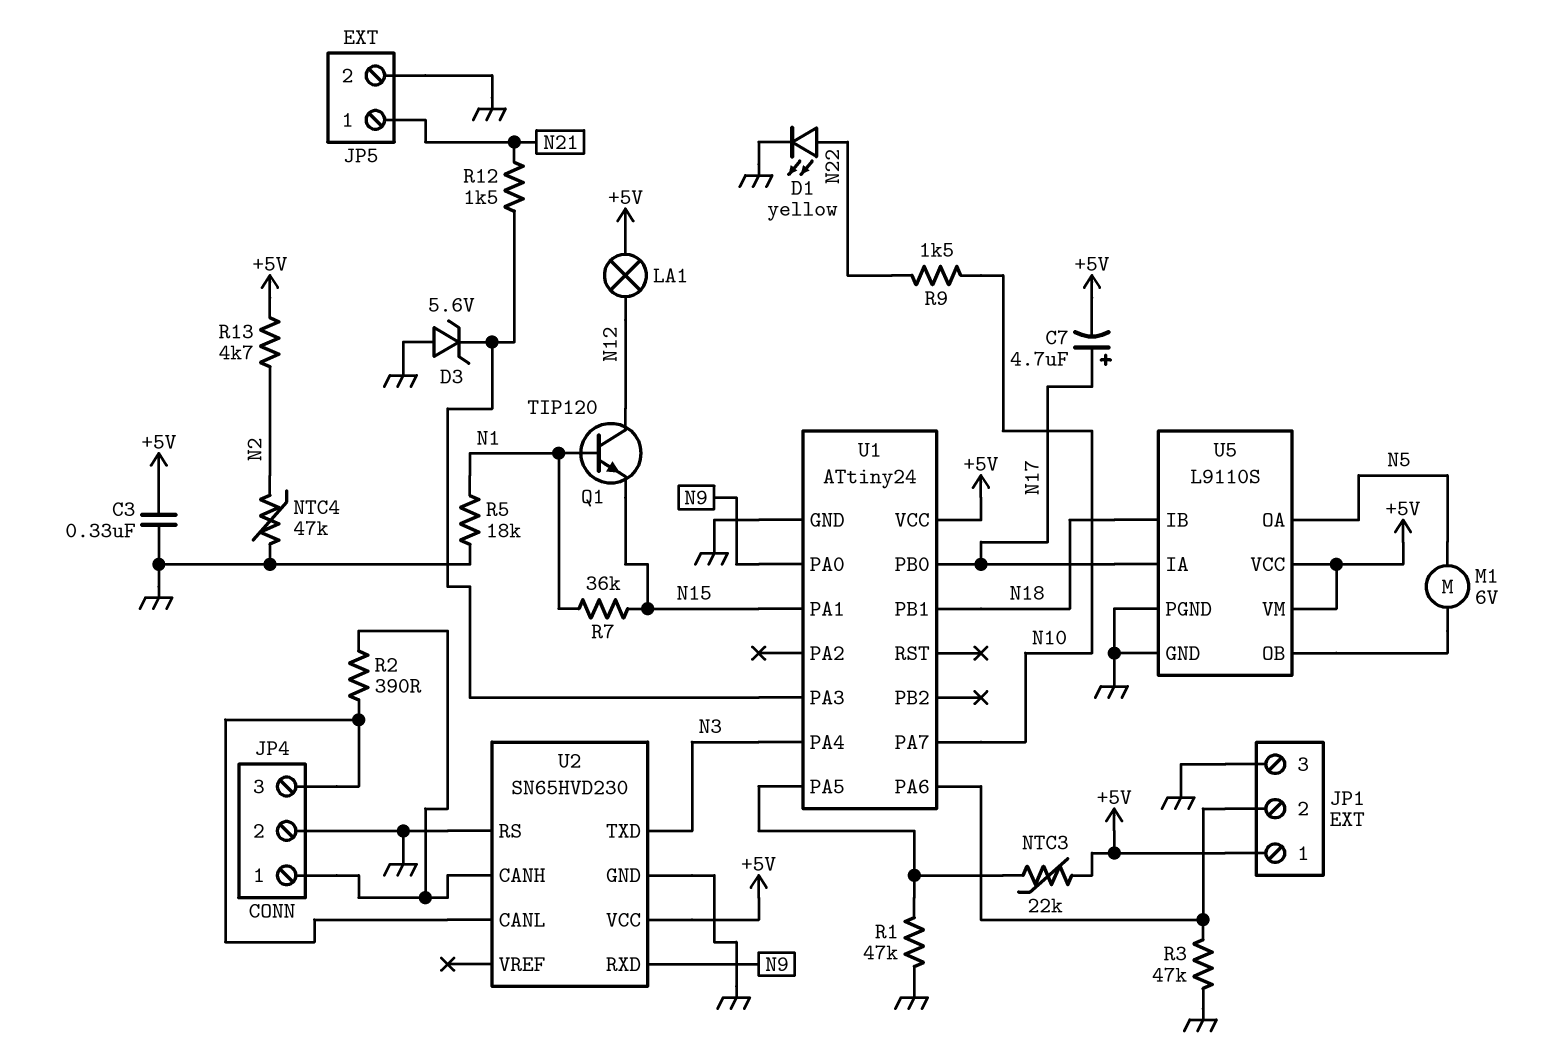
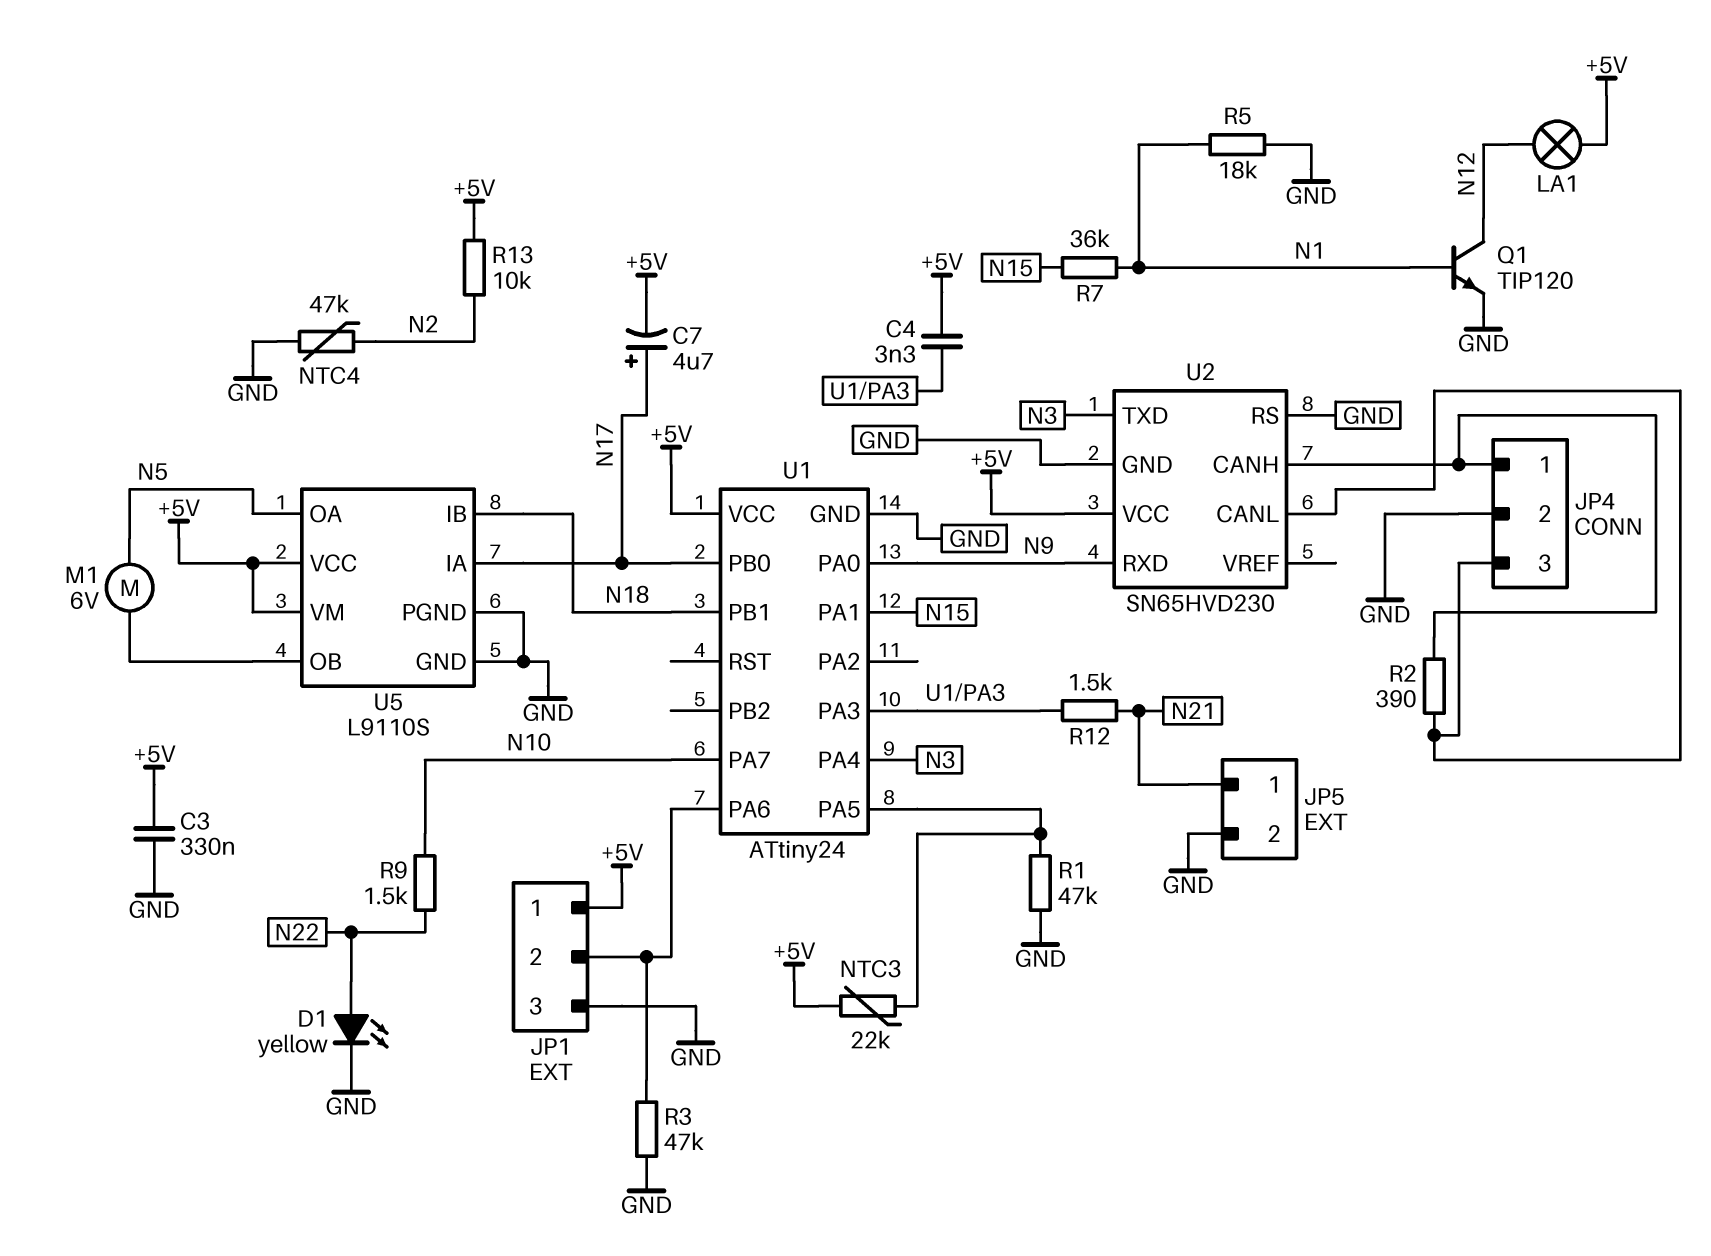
C4: none -> 3.3nF (+5V, U1/PA3)
D3: zener 5.6V (A GND, K U1/PA3) -> none
Q1: NPN TIP120 (B N1, C N12, E N15) -> NPN TIP120 (B N1, C N12, E GND)
R13: 4.7k (+5V, N2) -> 10k (+5V, N2)

